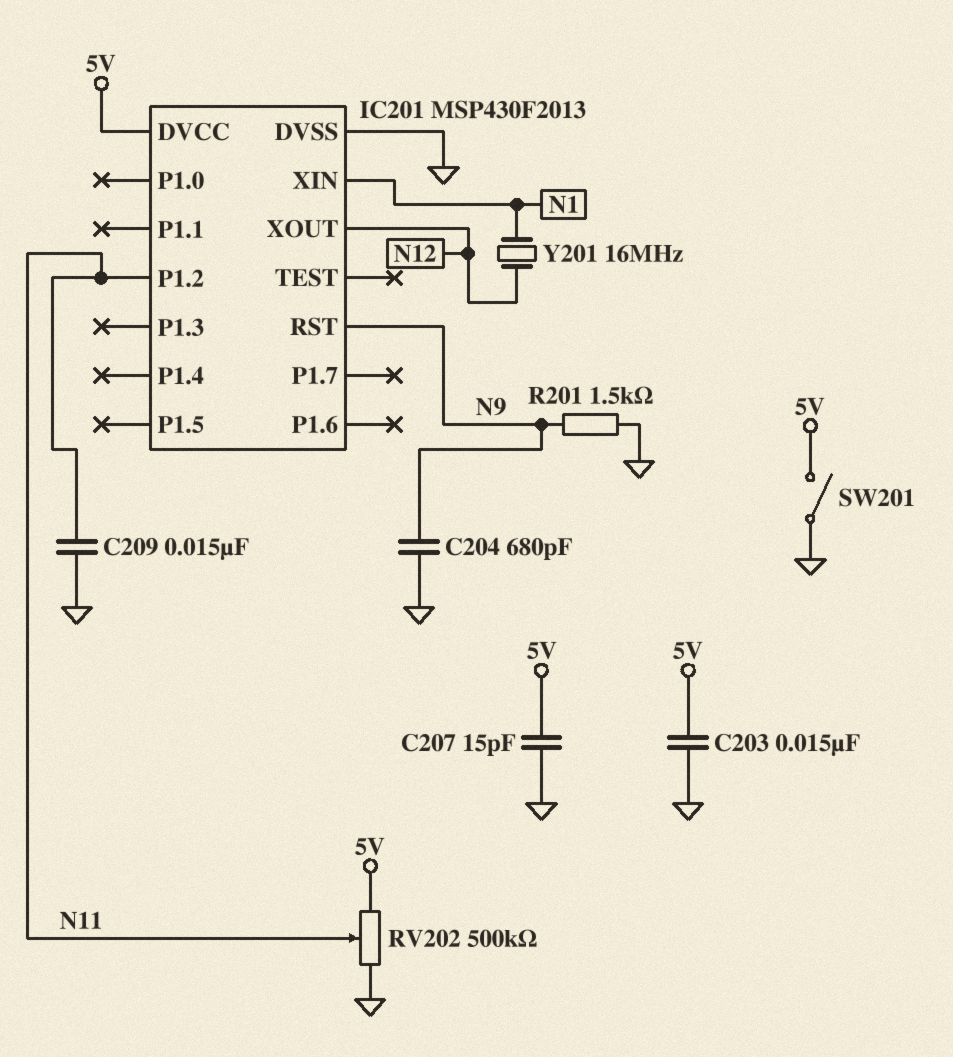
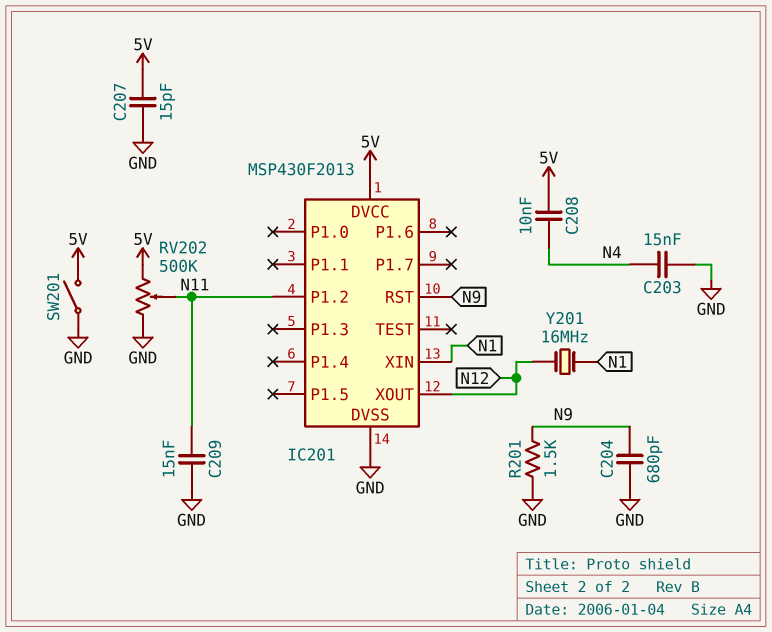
C203: 15nF (5V, GND) -> 15nF (GND, N4)
C208: none -> 10nF (5V, N4)

